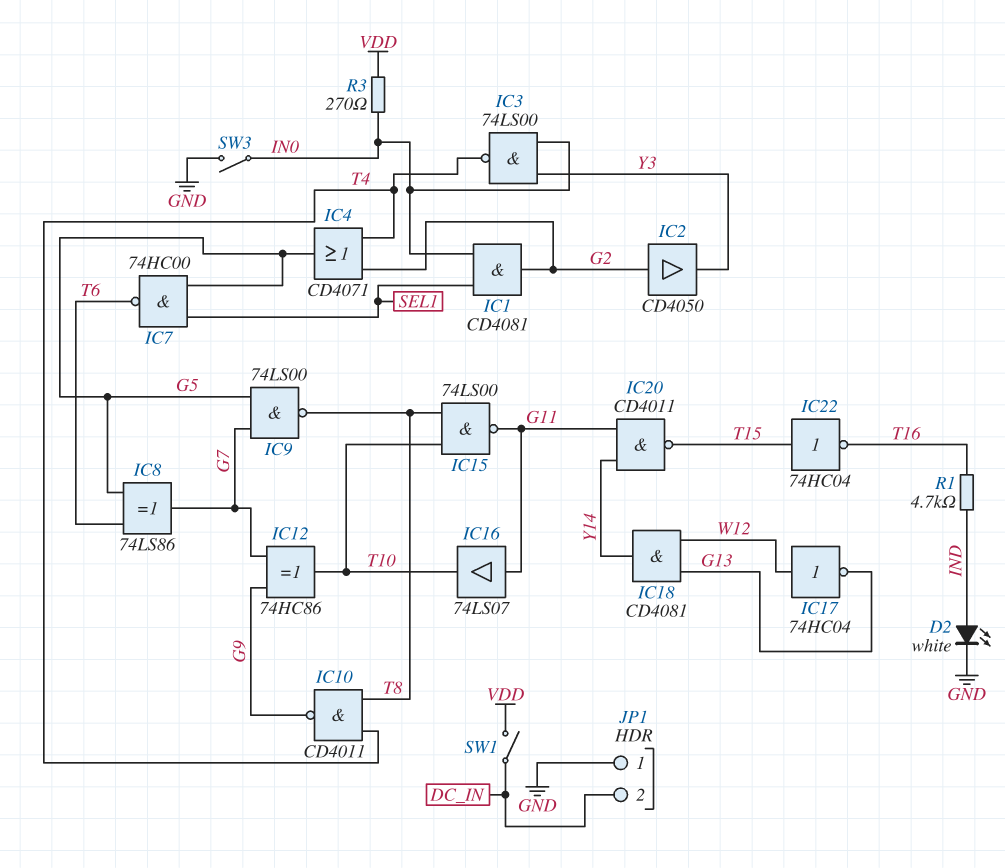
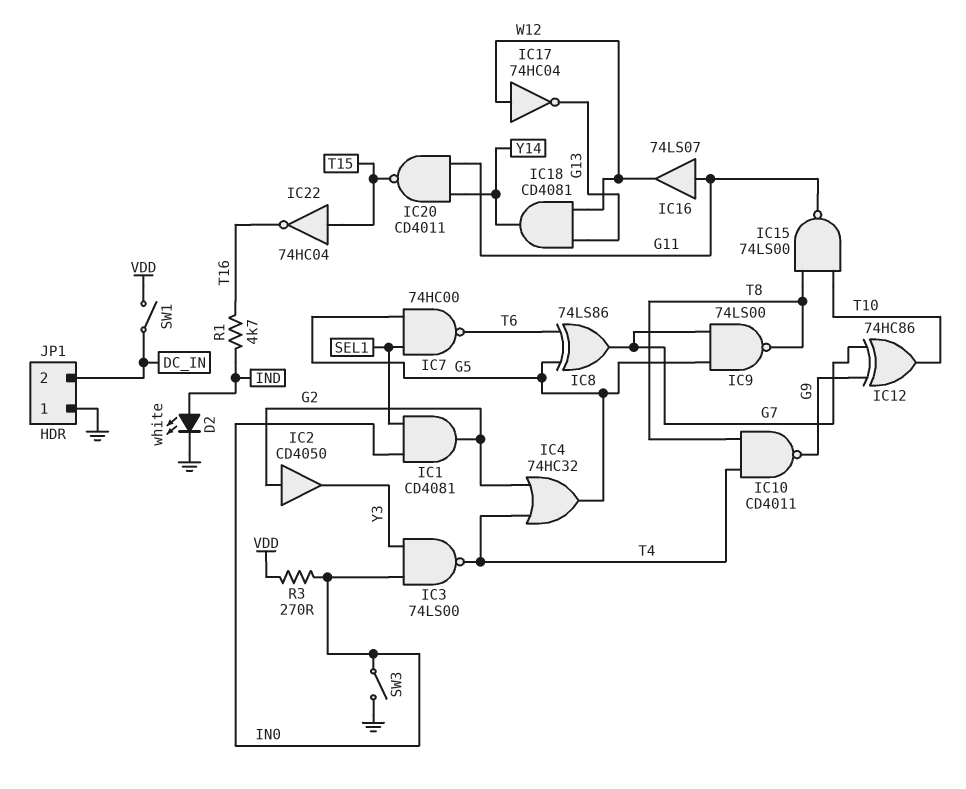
IC4: OR CD4071 (in G2, in T4, out G5) -> OR 74HC32 (in G2, in T4, out G5)
IC16: buffer 74LS07 (in G11, out T10) -> buffer 74LS07 (in G11, out W12)

